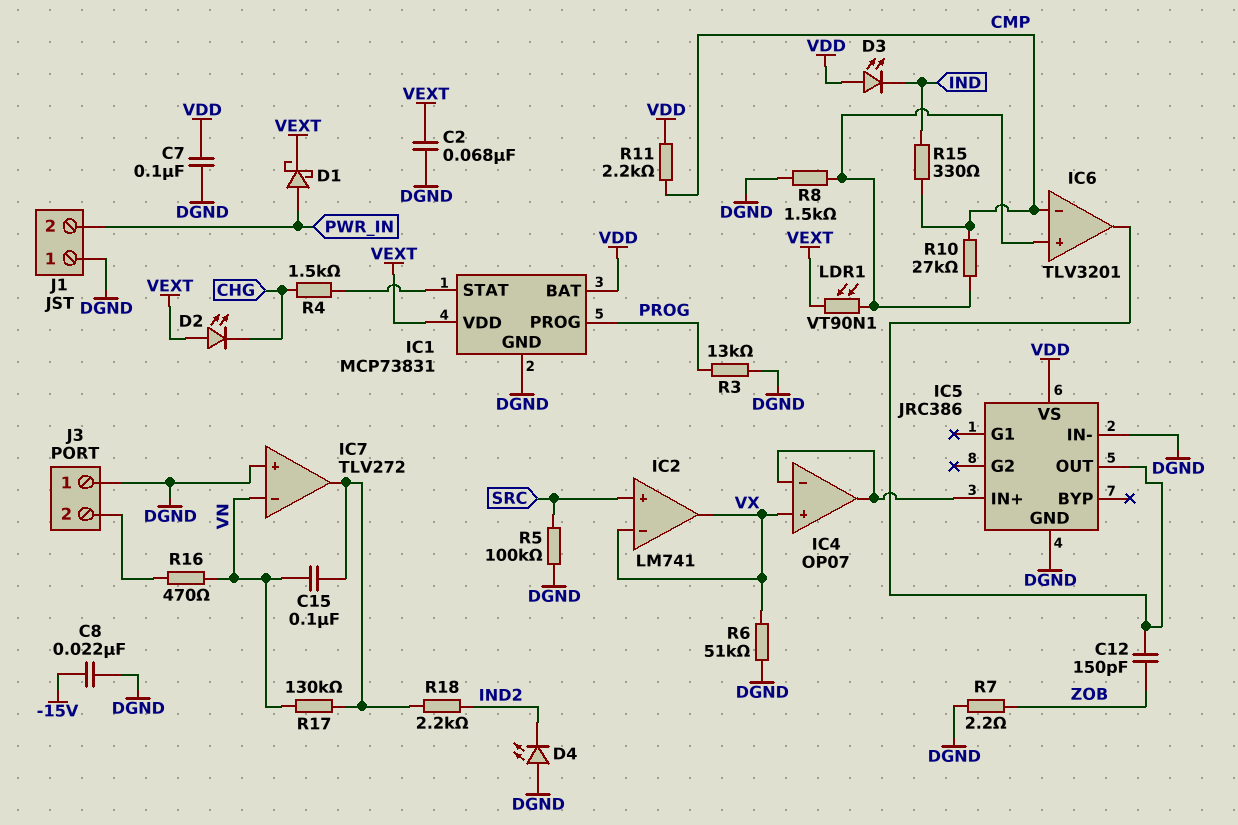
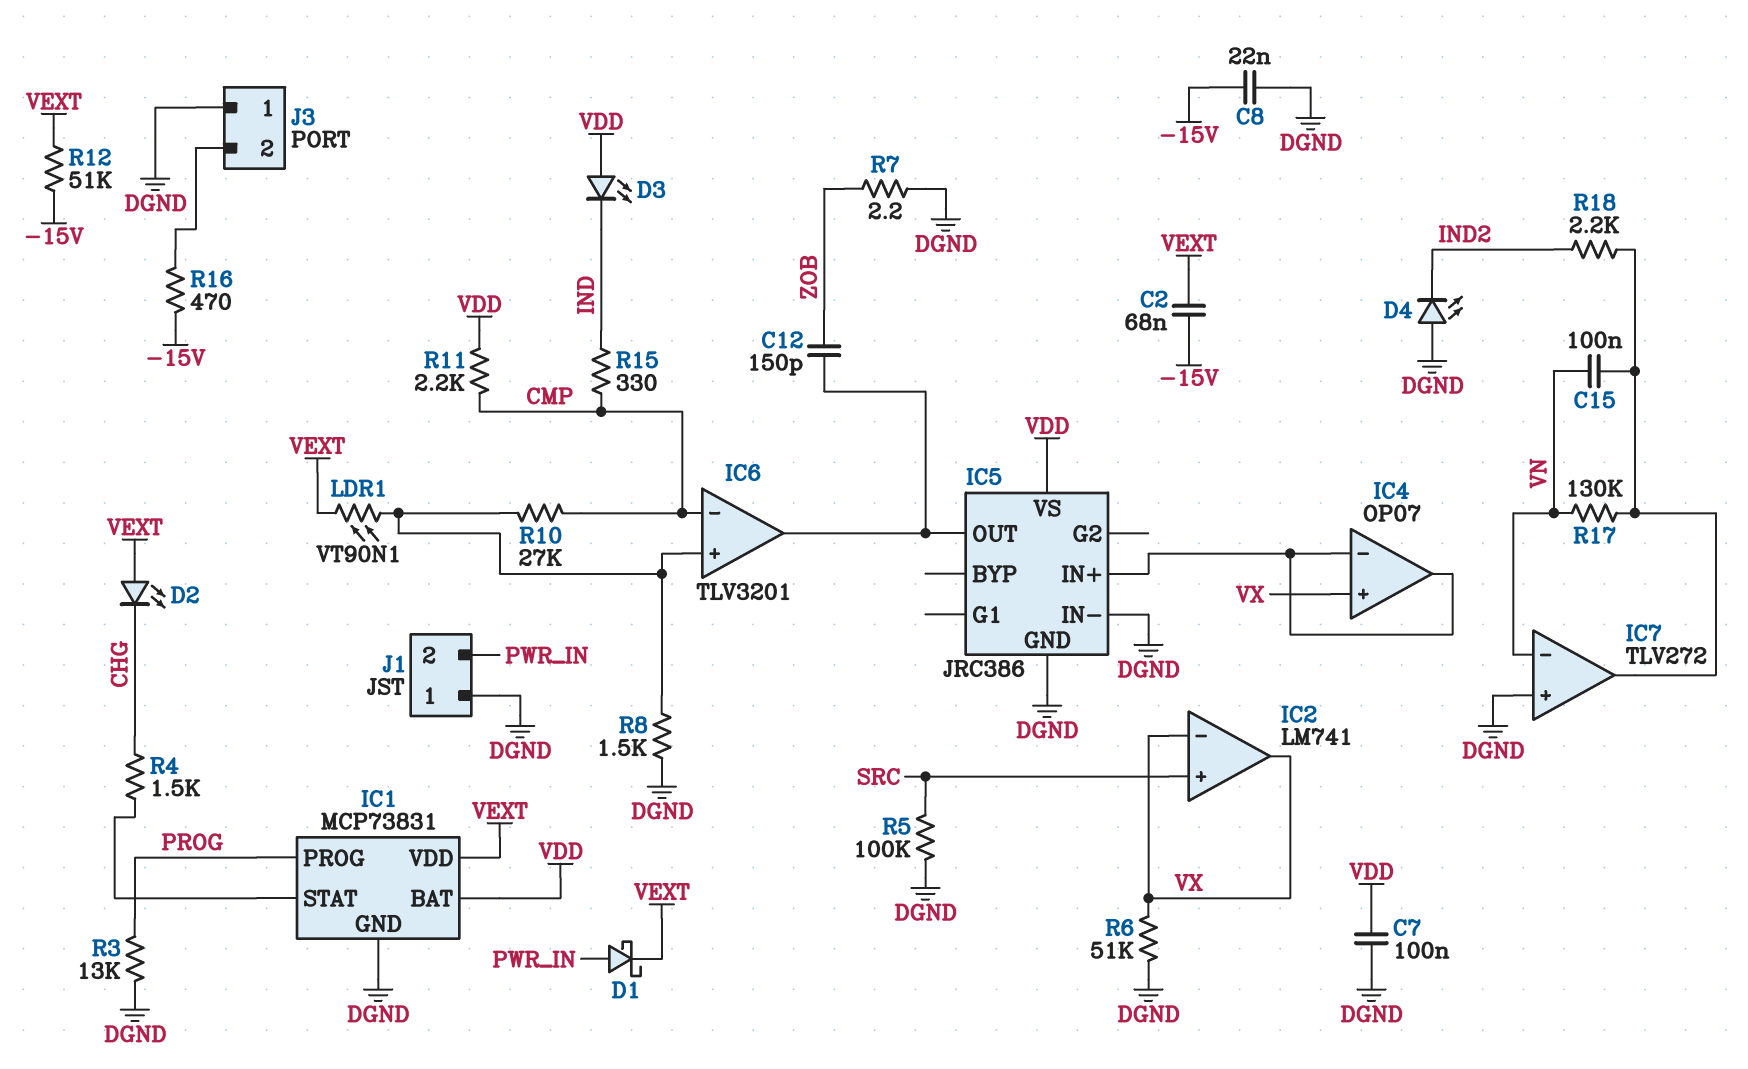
C2: 68nF (DGND, VEXT) -> 68nF (-15V, VEXT)
R12: none -> 51k (-15V, VEXT)
R16: 470 (J3/2, VN) -> 470 (-15V, J3/2)

